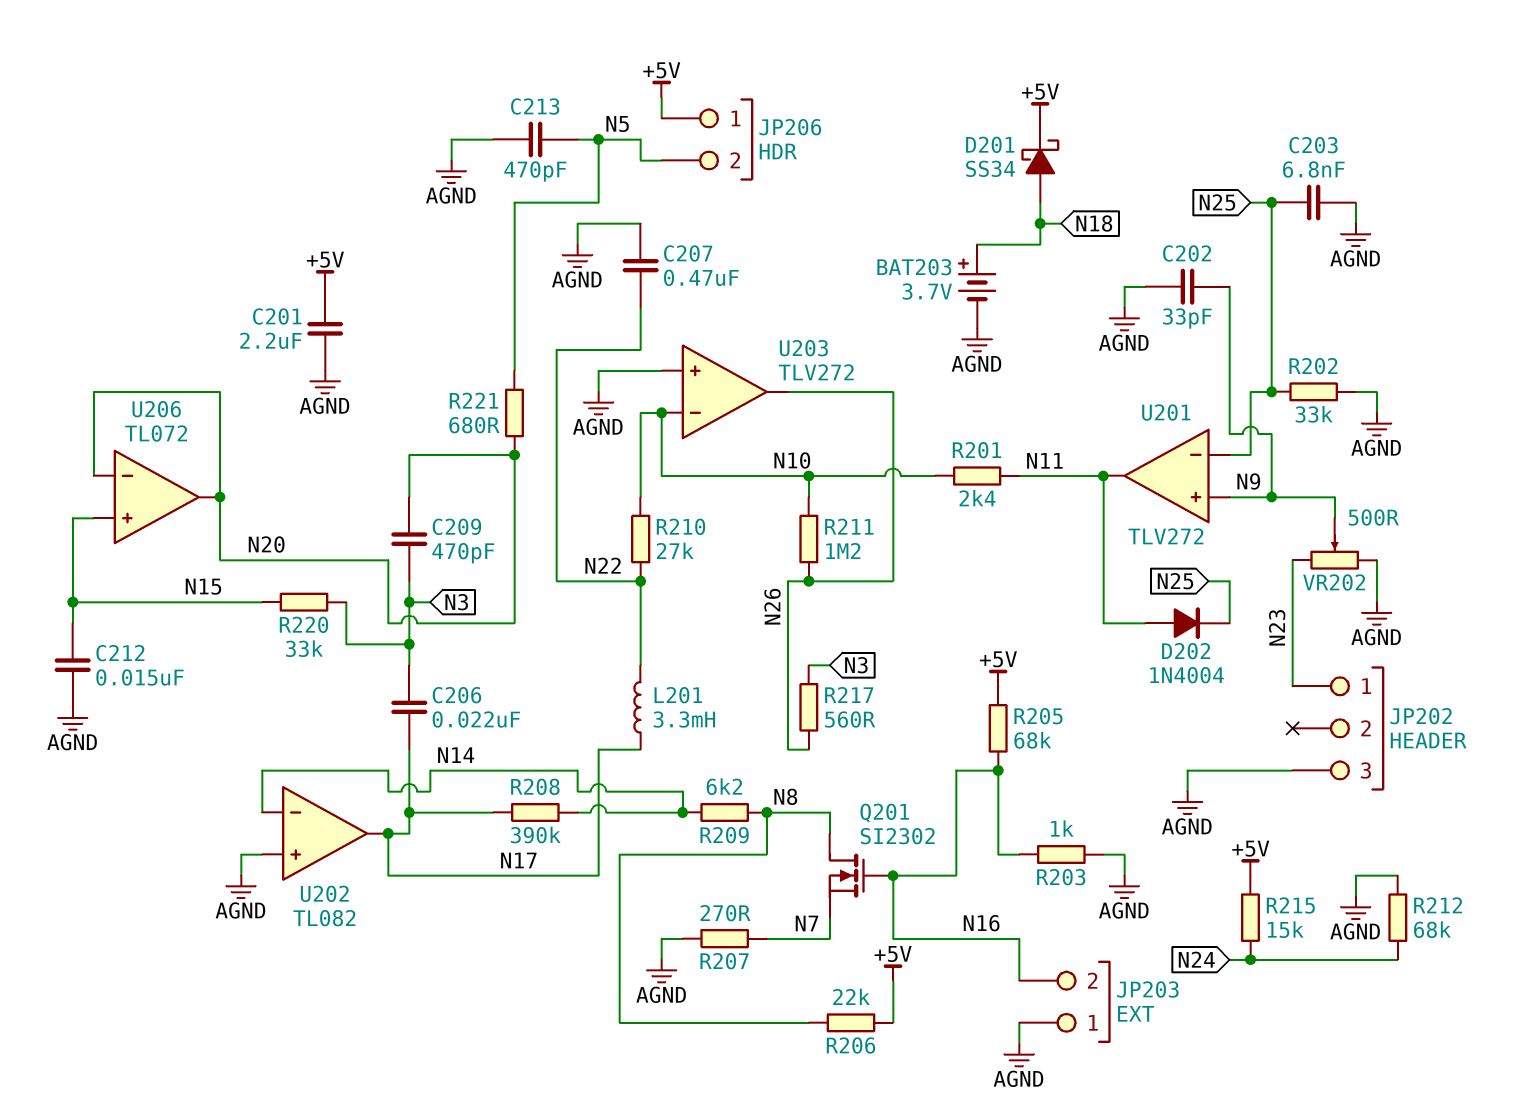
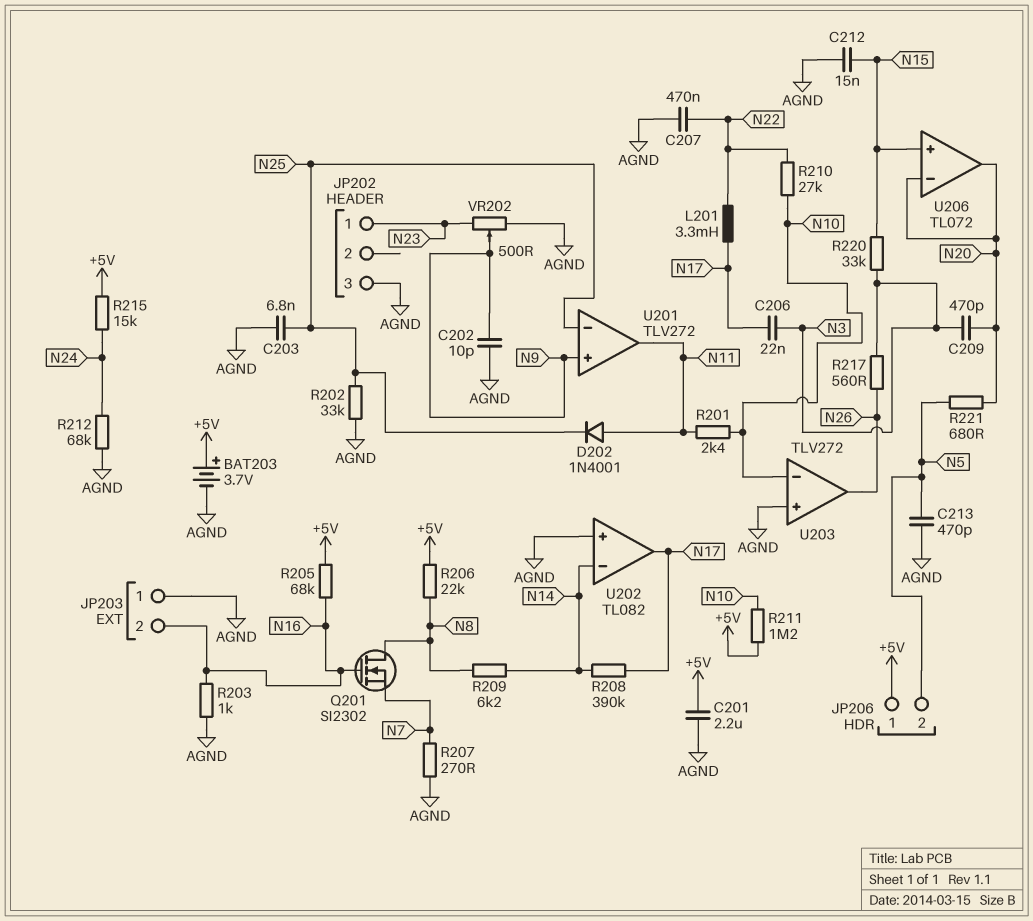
BAT203: 3.7V (plus N18, minus AGND) -> 3.7V (plus +5V, minus AGND)
C202: 33pF (AGND, N9) -> 10pF (AGND, N9)
D201: schottky SS34 (A N18, K +5V) -> none
D202: diode 1N4004 (A N11, K N25) -> diode 1N4001 (A N11, K N25)
R211: 1.2M (N10, N26) -> 1.2M (+5V, N10)

